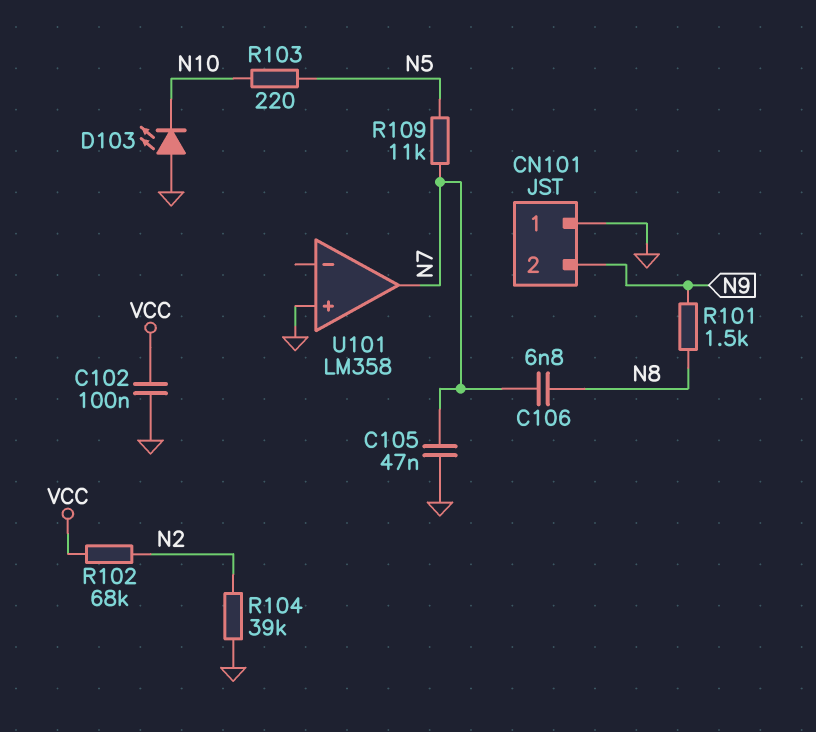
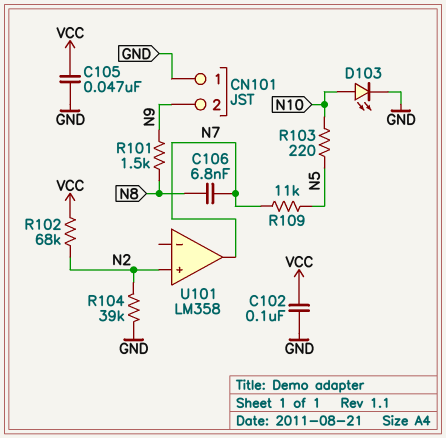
C105: 47nF (GND, N7) -> 47nF (GND, VCC)
D103: LED (A GND, K N10) -> LED (A N10, K GND)
U101 pin in+: GND -> N2

